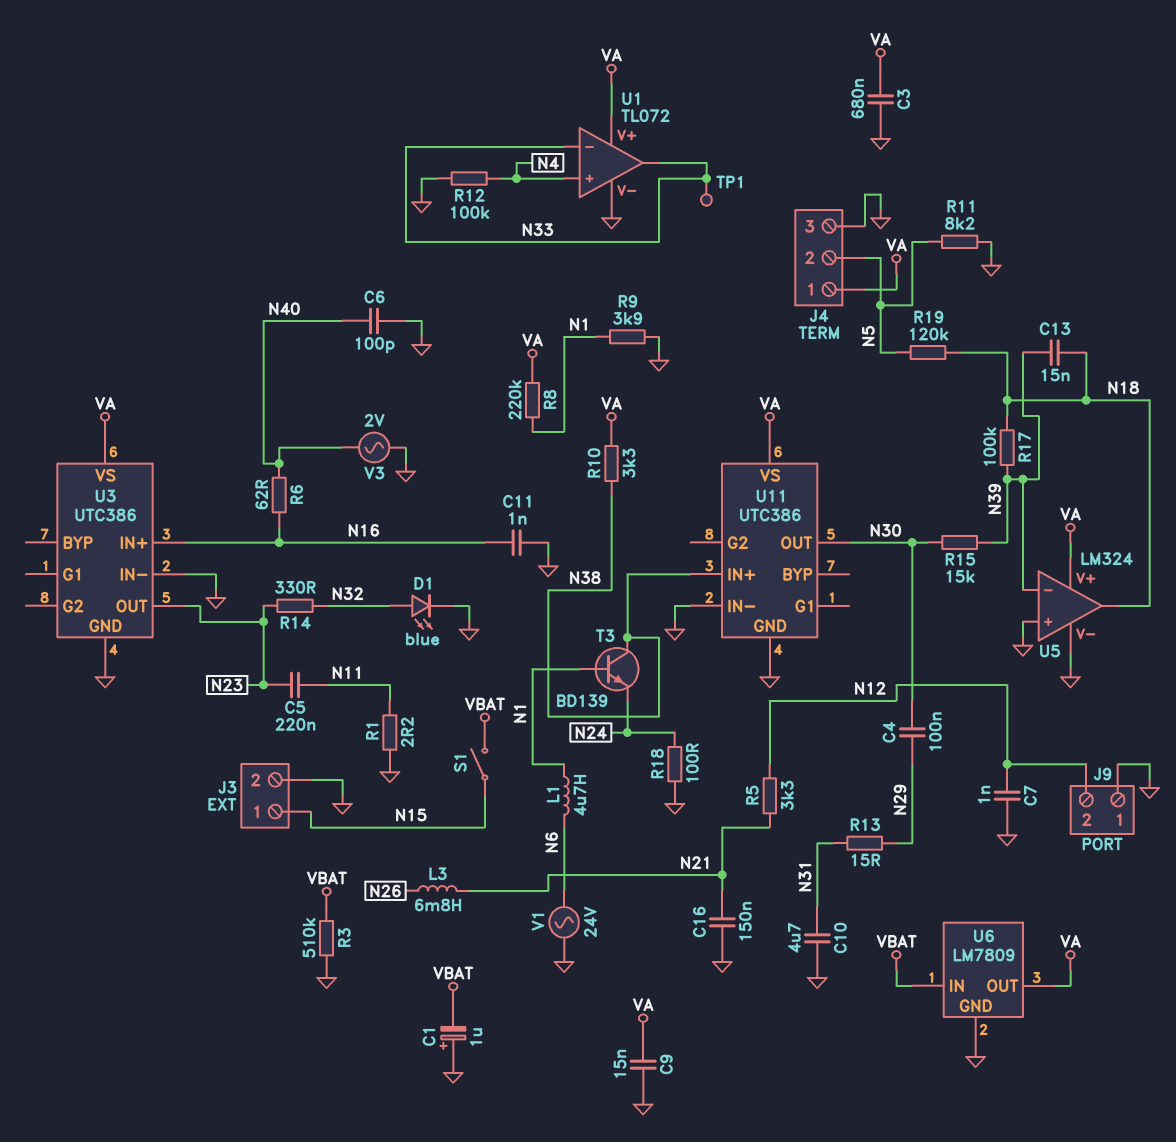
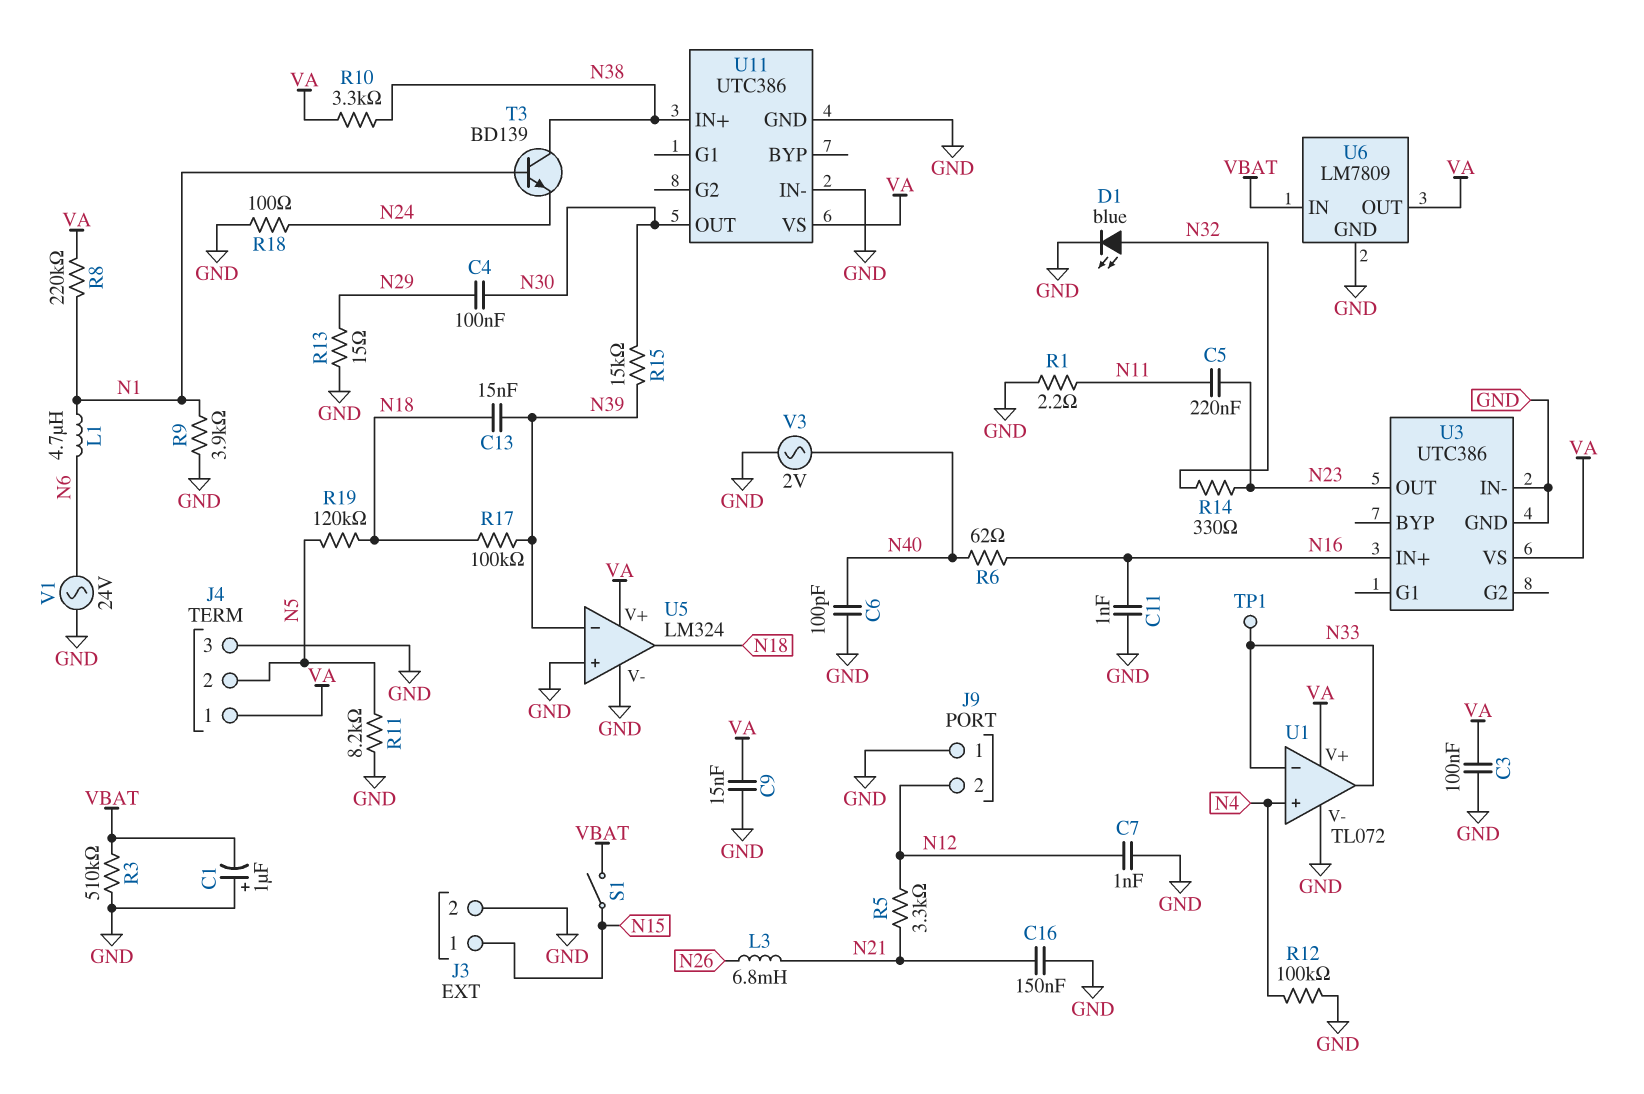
C3: 680nF (GND, VA) -> 100nF (GND, VA)
C10: 4.7uF (GND, N31) -> none
R13: 15 (N29, N31) -> 15 (GND, N29)

